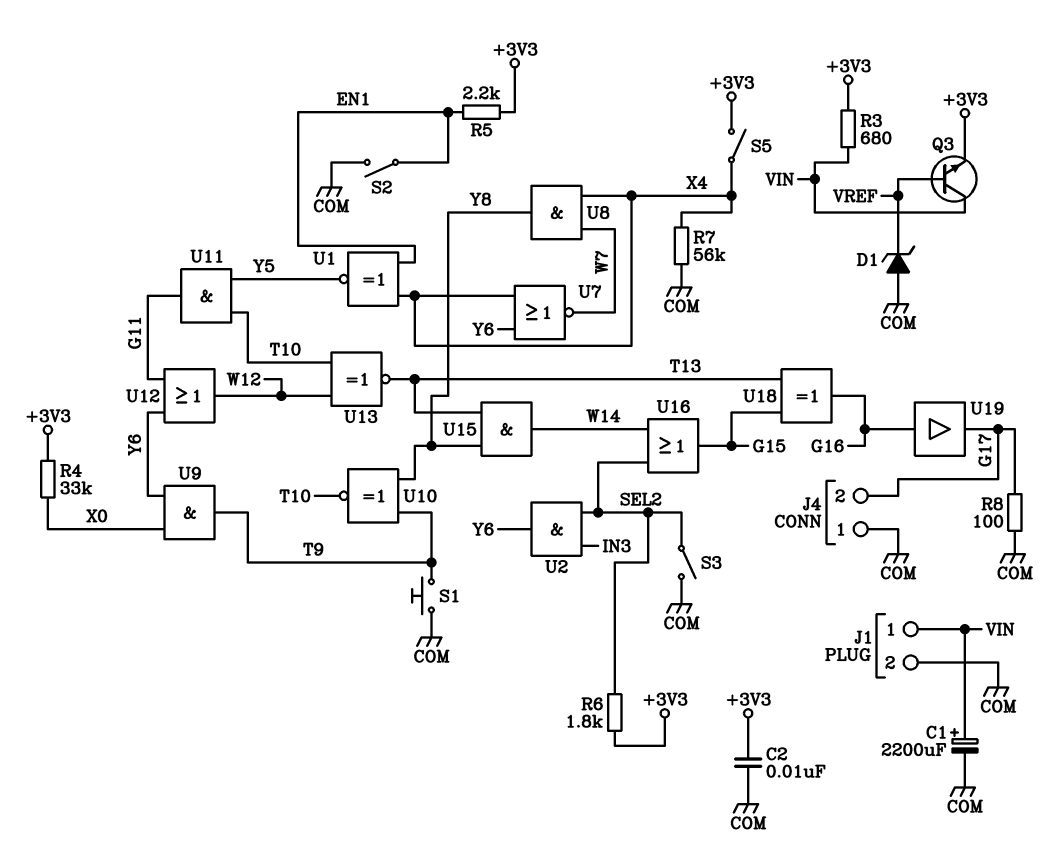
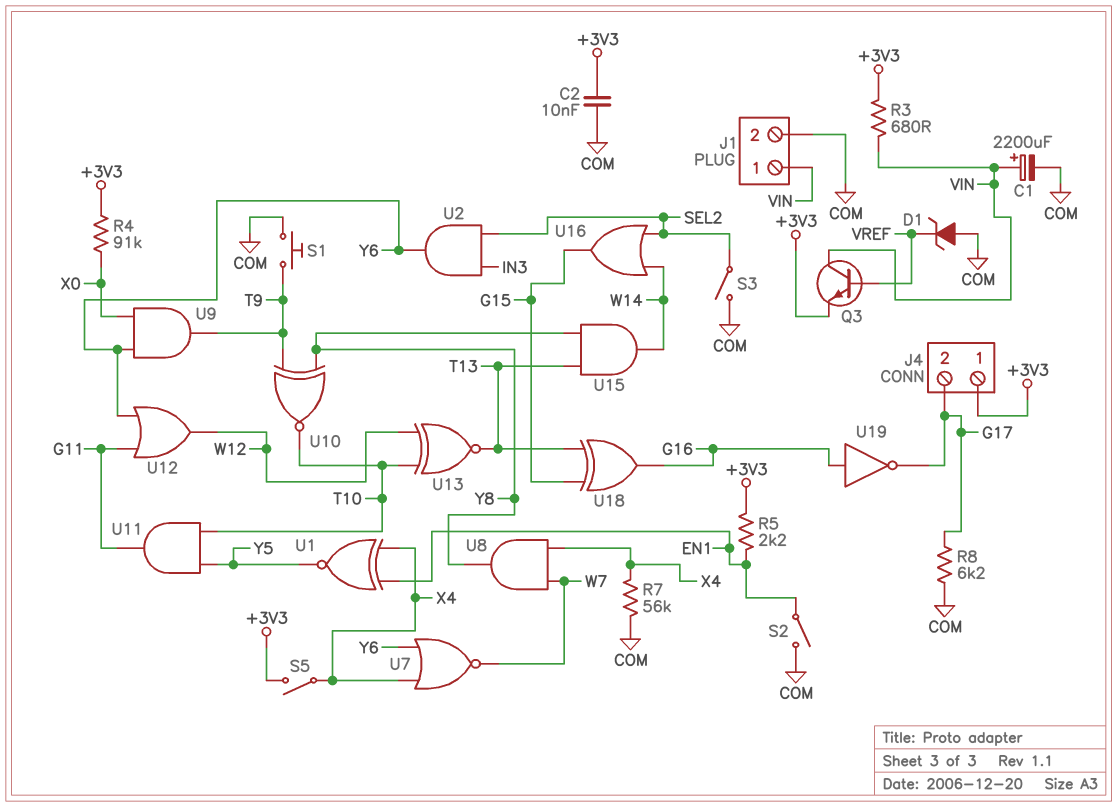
J4 pin 1: COM -> +3V3
R4: 33k (+3V3, X0) -> 91k (+3V3, X0)
R6: 1.8k (+3V3, SEL2) -> none
R8: 100 (COM, G17) -> 6.2k (COM, G17)
U19: buffer (in G16, out G17) -> NOT (in G16, out G17)

